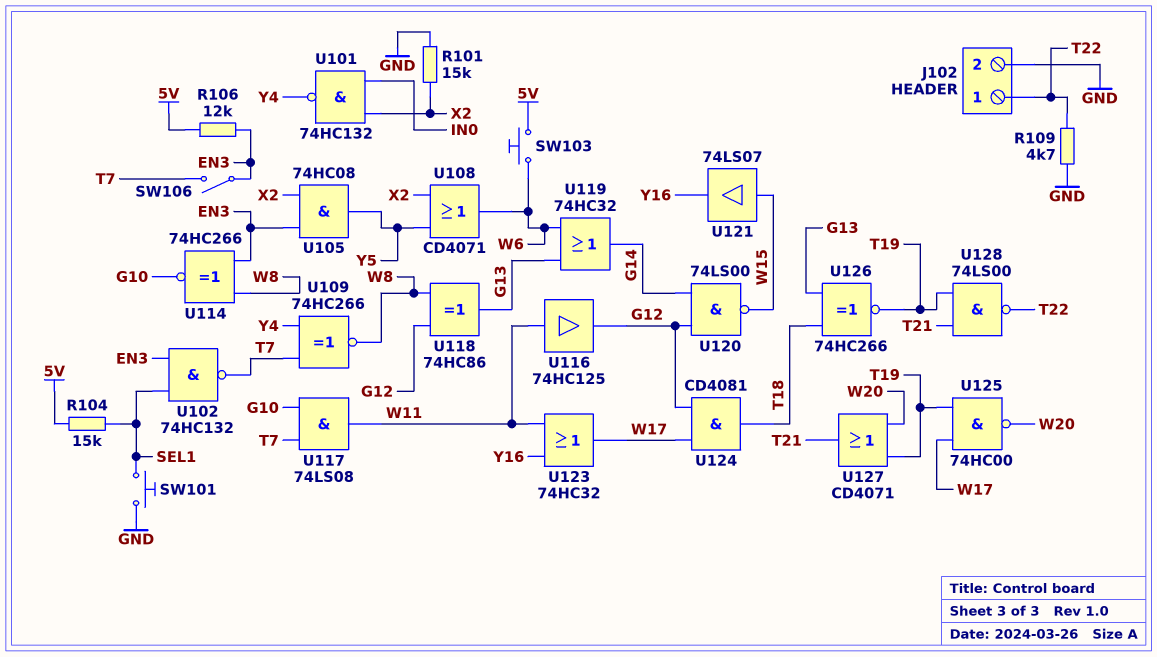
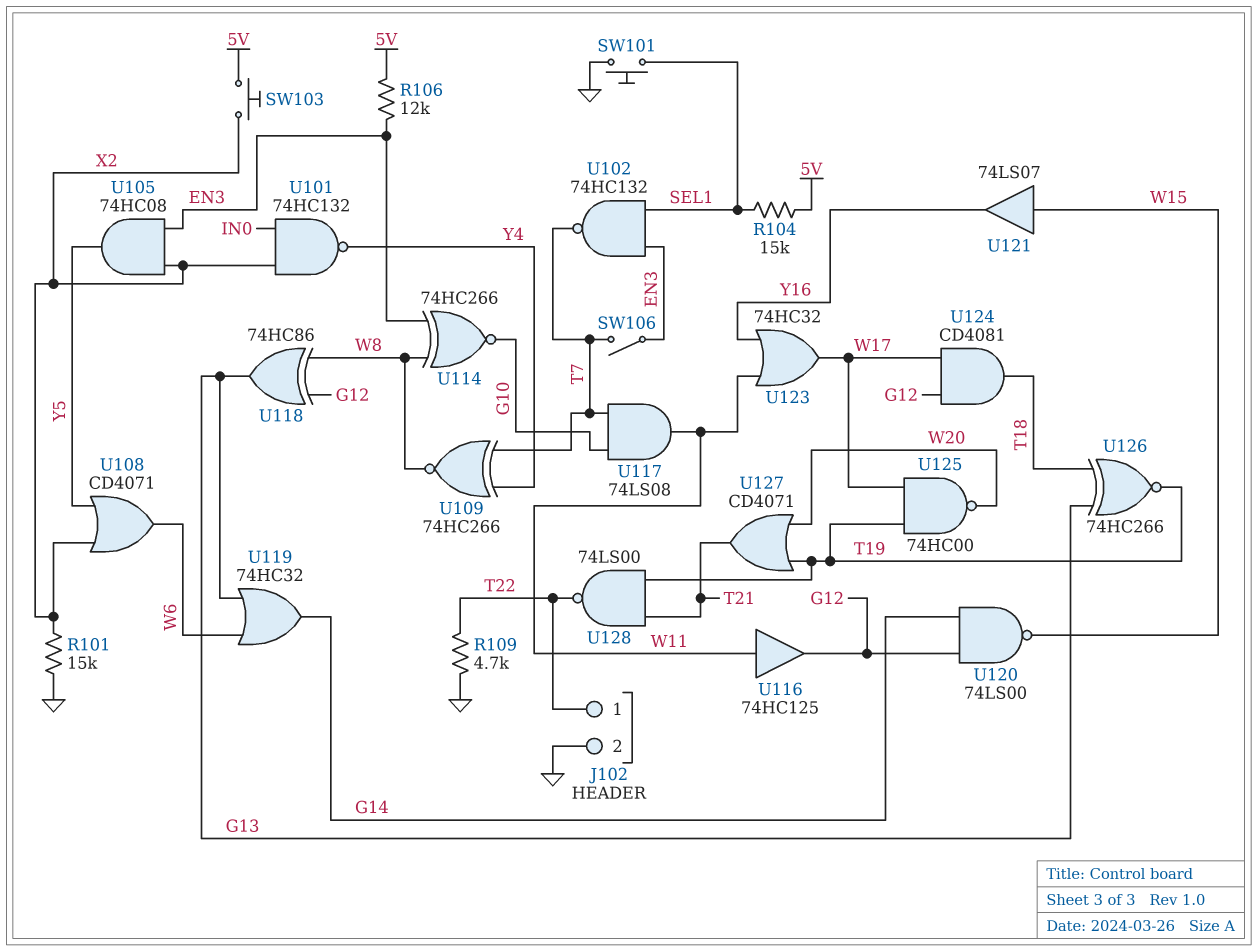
SW103: button (5V, W6) -> button (5V, X2)

